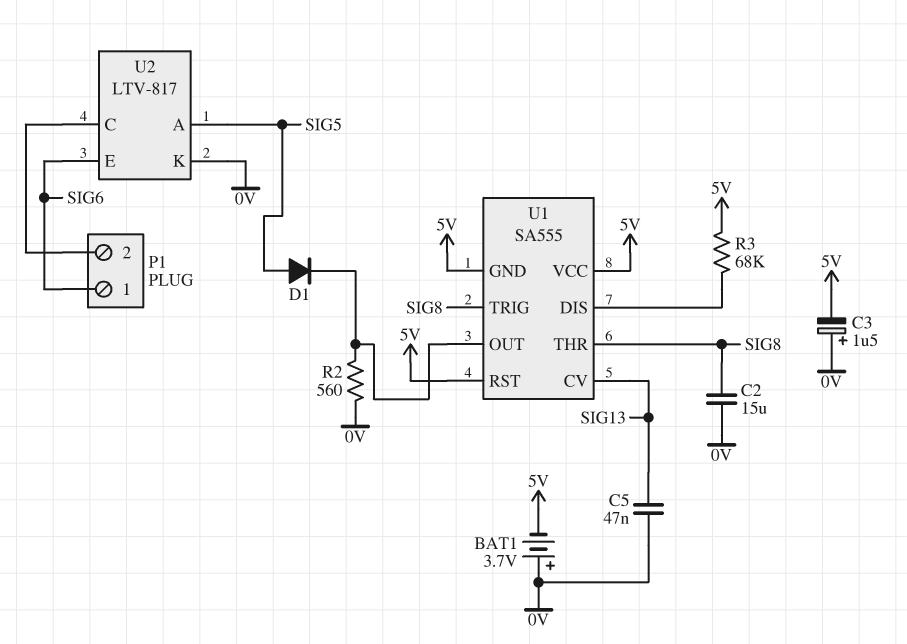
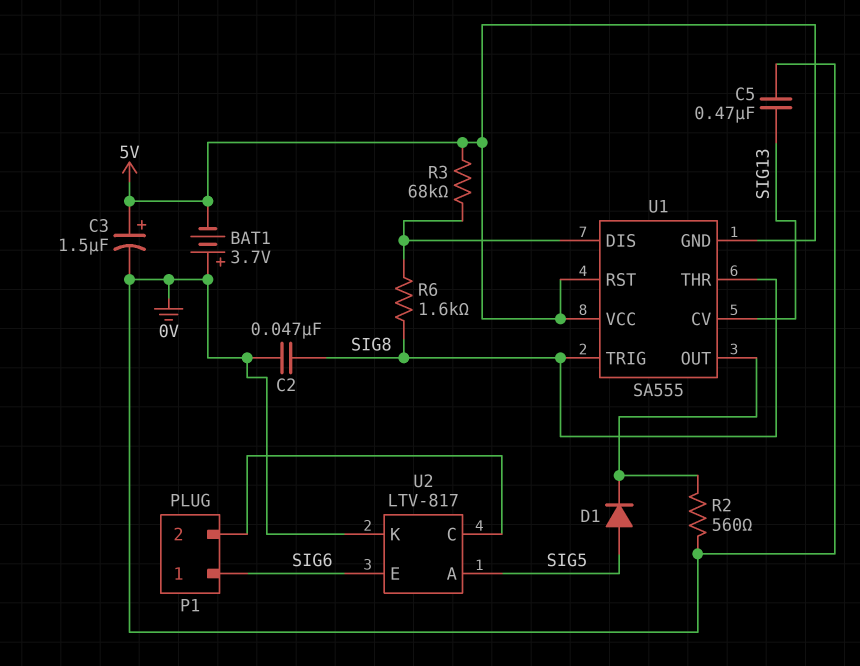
C2: 15uF (0V, SIG8) -> 47nF (0V, SIG8)
C3: 1.5uF (plus 0V, minus 5V) -> 1.5uF (plus 5V, minus 0V)
C5: 47nF (0V, SIG13) -> 470nF (0V, SIG13)
R6: none -> 1.6k (SIG8, U1/DIS)

